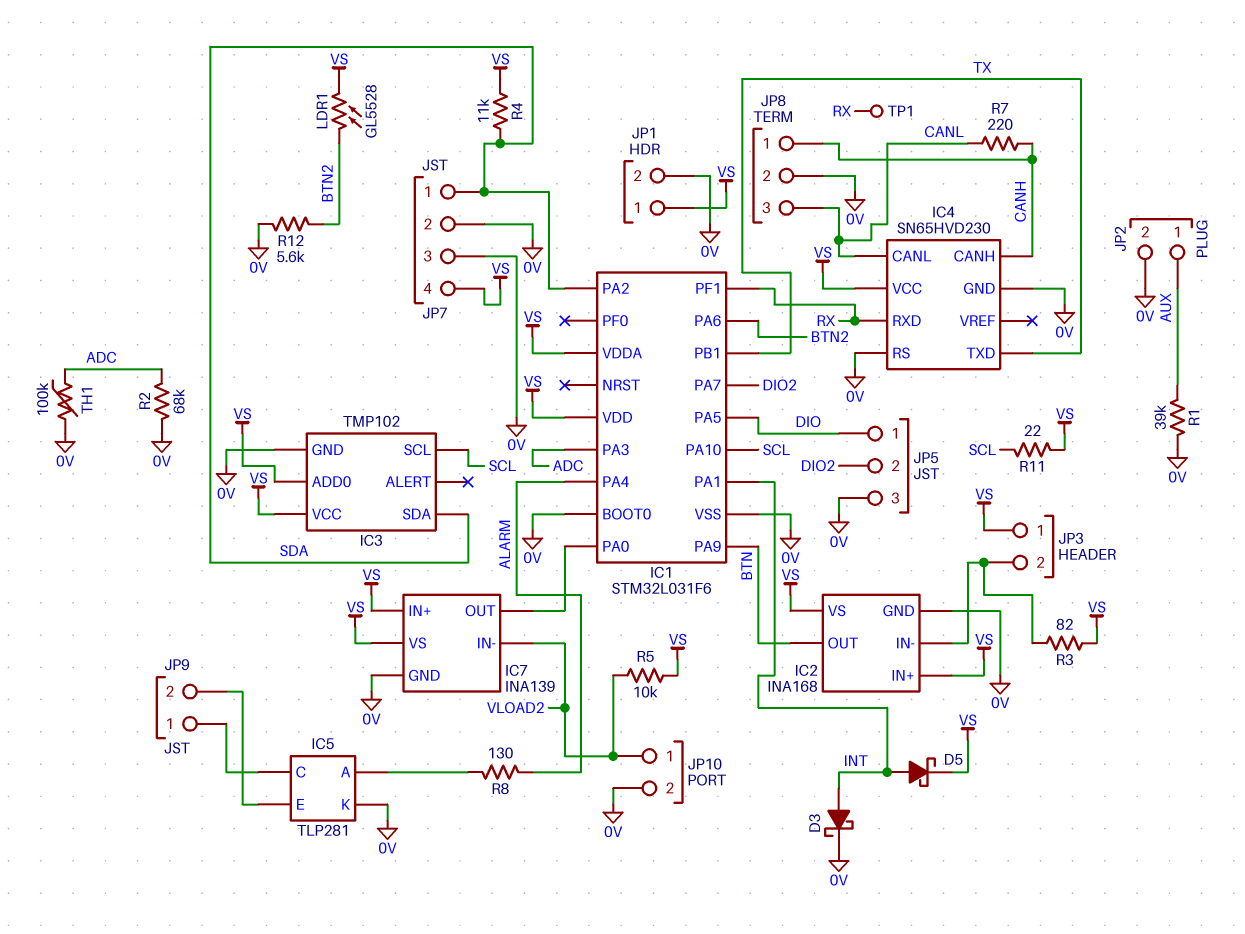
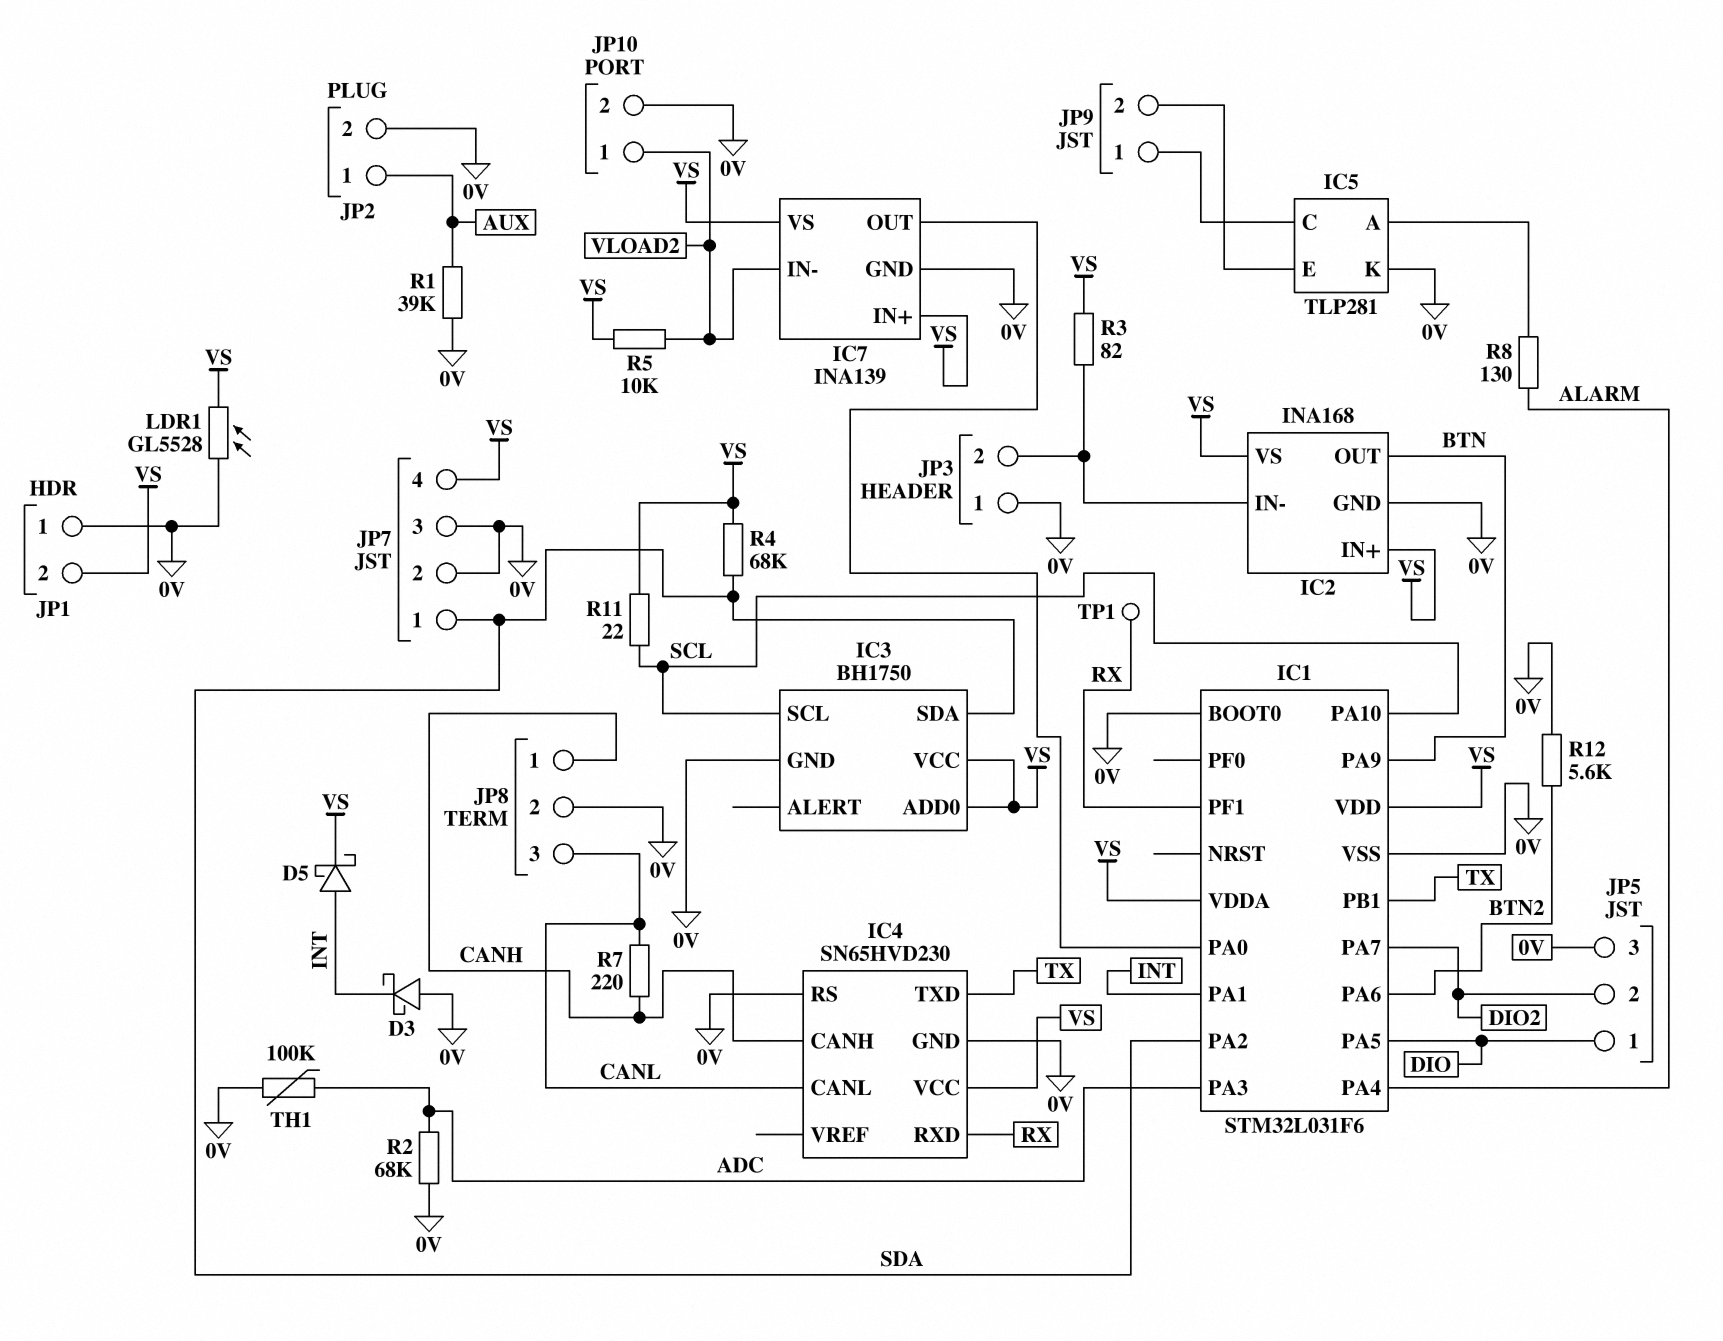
D3: schottky (A INT, K 0V) -> schottky (A 0V, K INT)
IC3: TMP102 -> BH1750
JP1 pin 1: VS -> 0V
JP1 pin 2: 0V -> VS
JP3 pin 1: VS -> 0V
LDR1: GL5528 (BTN2, VS) -> GL5528 (0V, VS)
R4: 11k (SDA, VS) -> 68k (SDA, VS)

